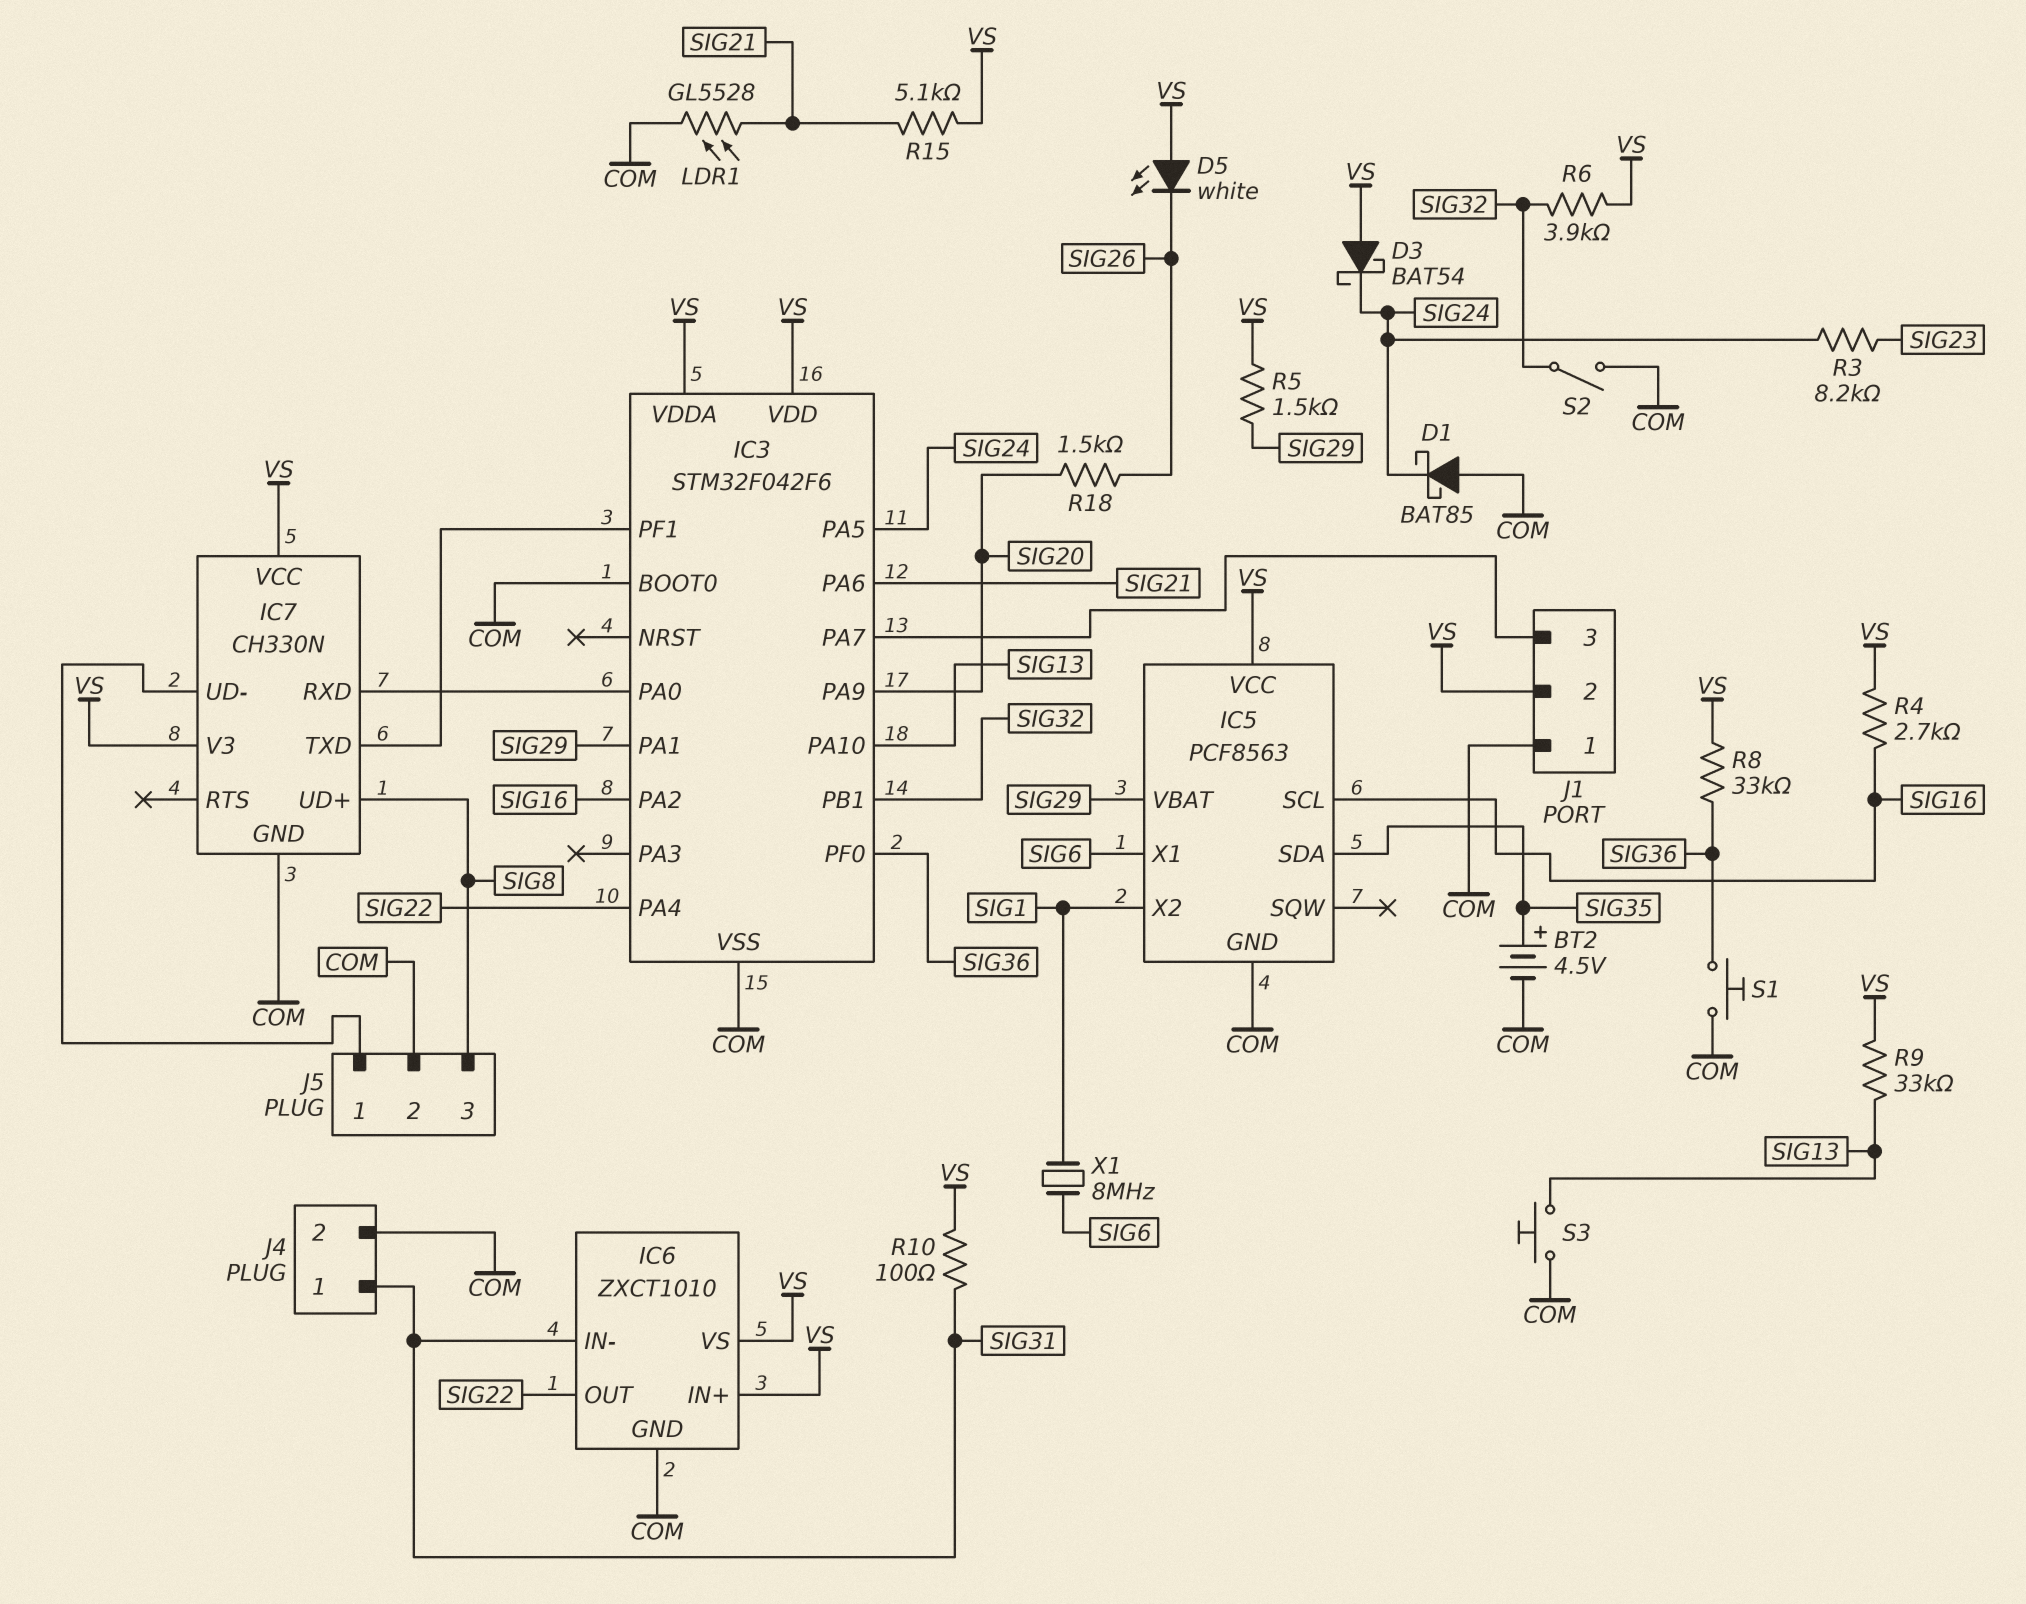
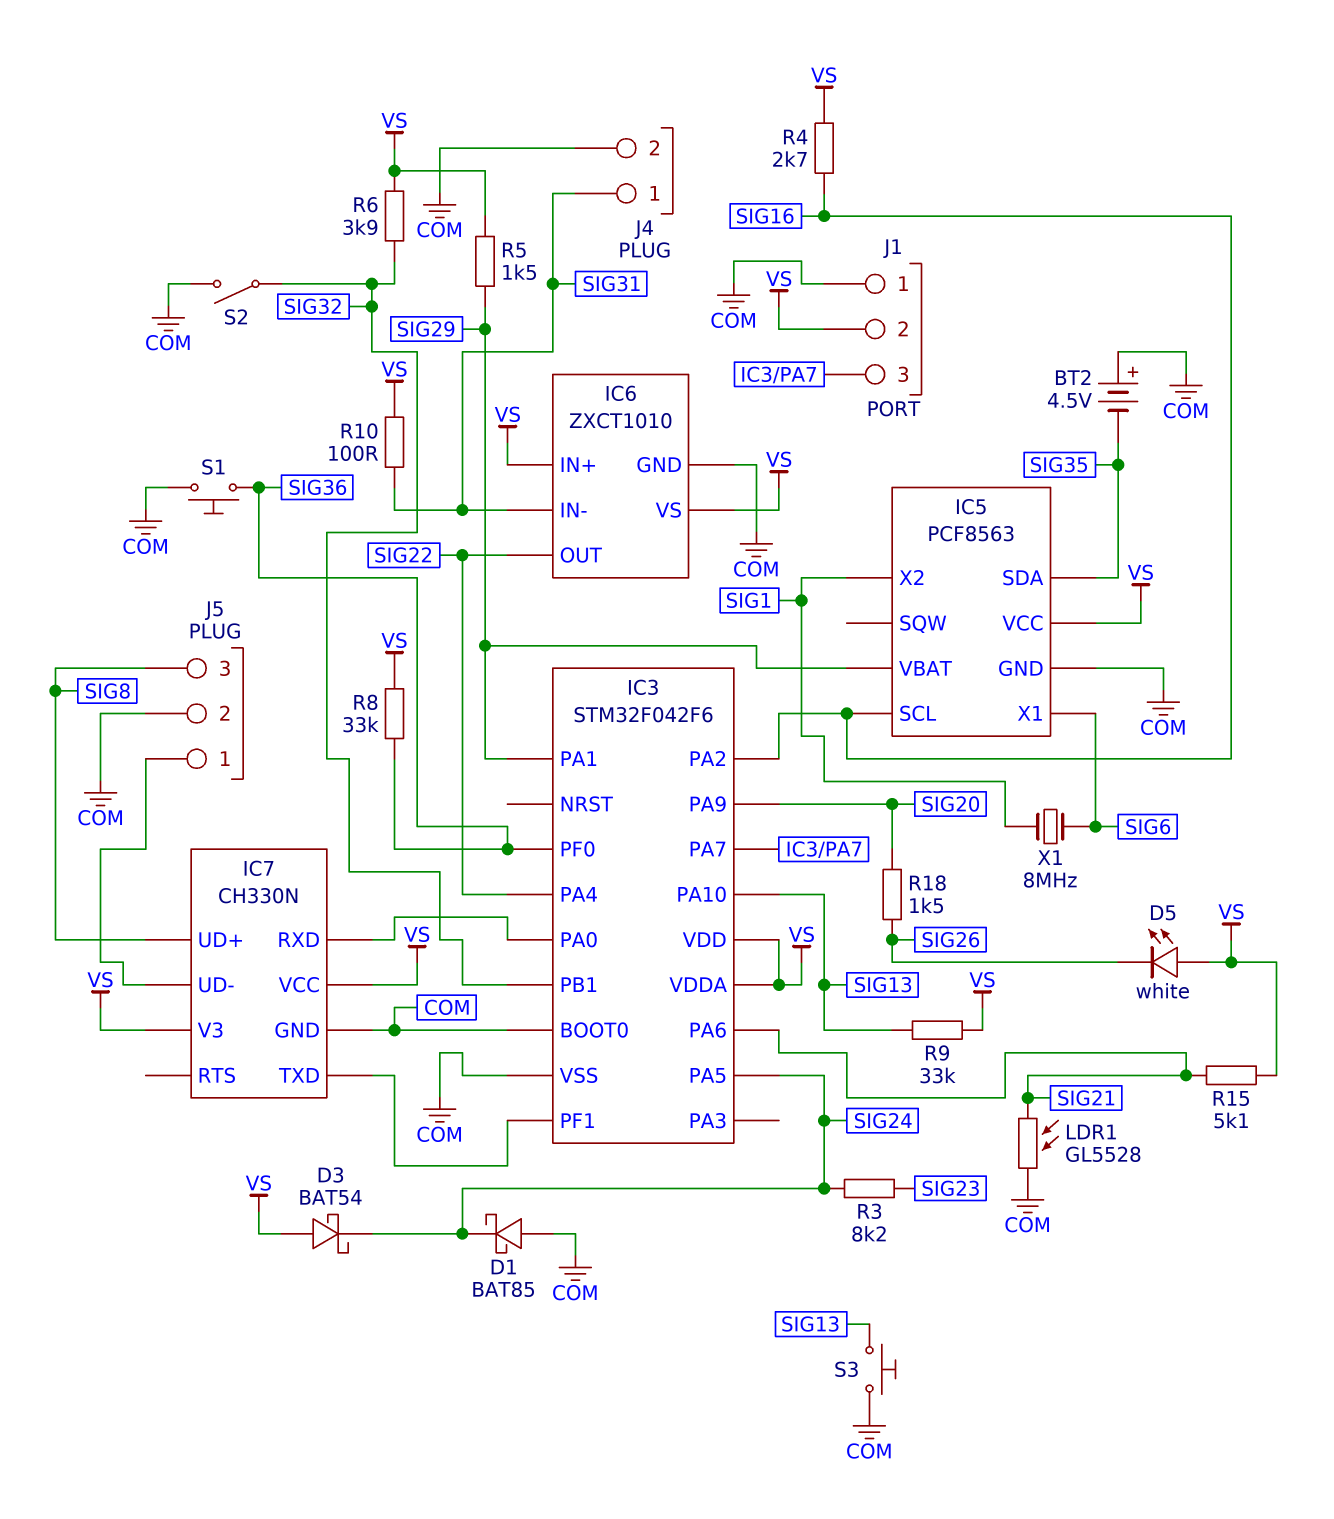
BT2: 4.5V (plus SIG35, minus COM) -> 4.5V (plus COM, minus SIG35)

